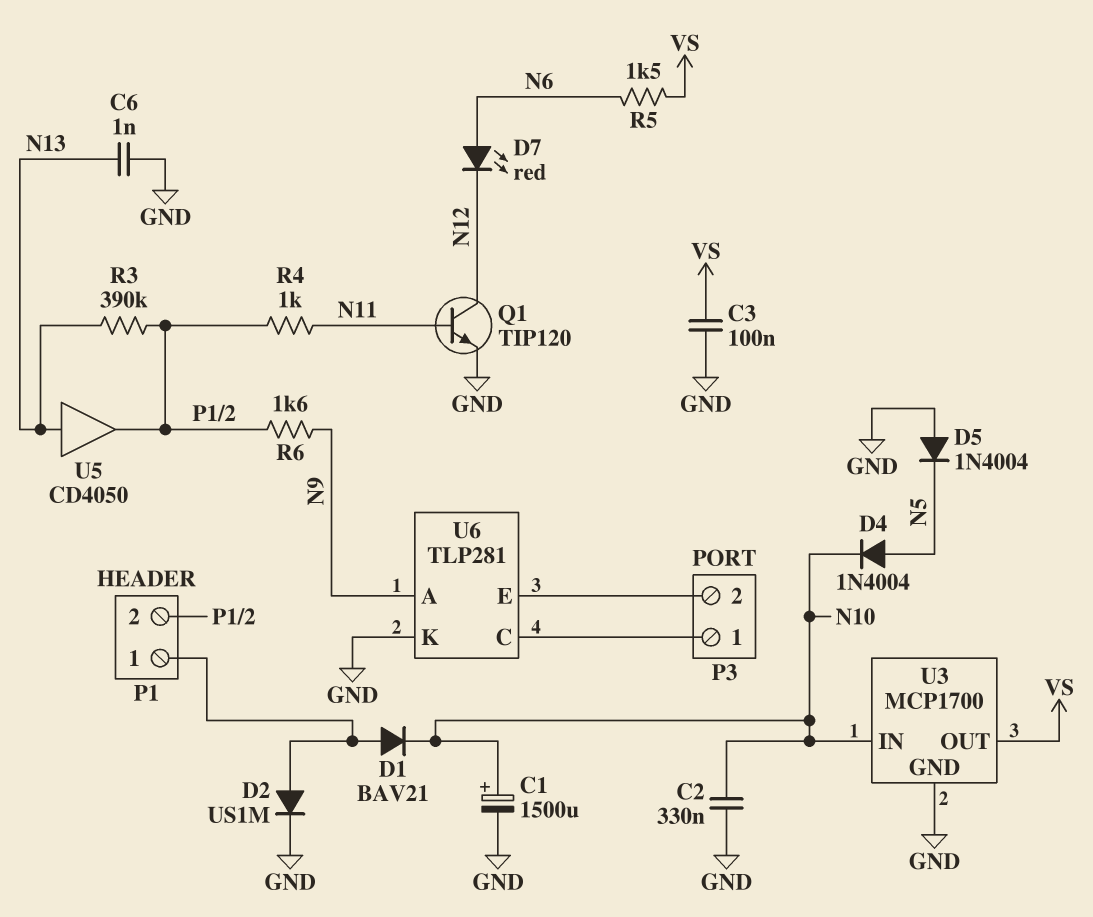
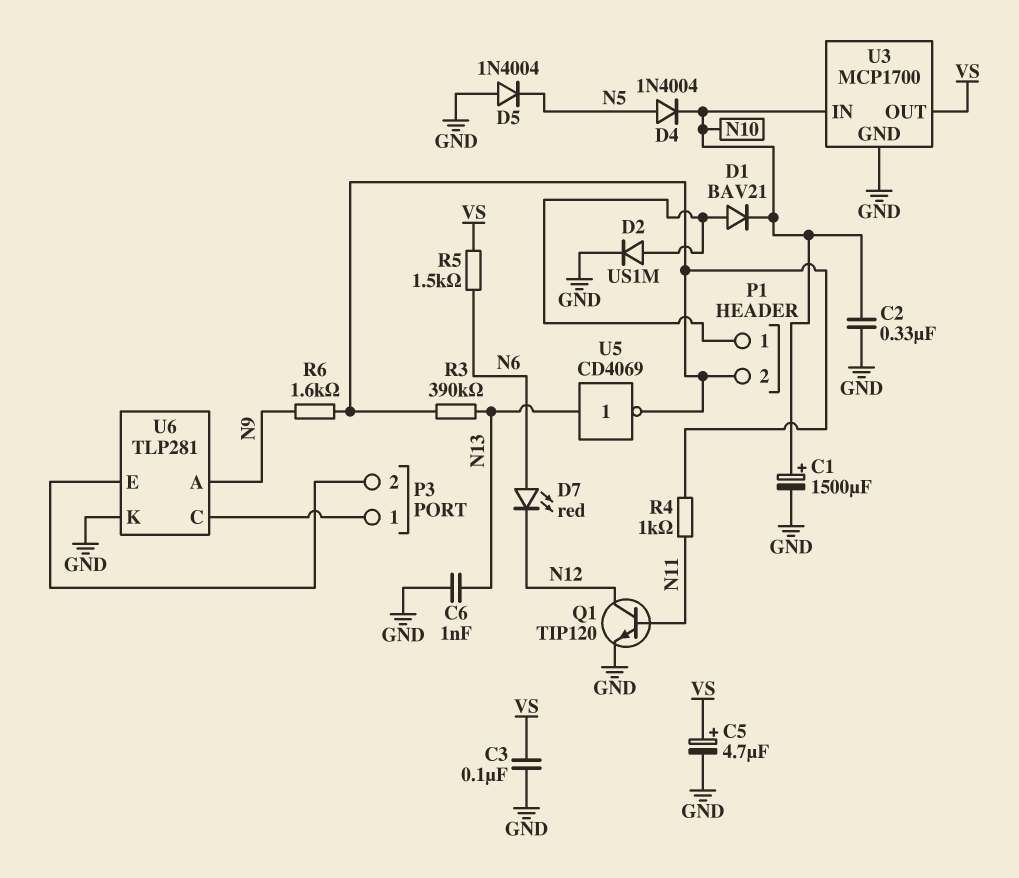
C5: none -> 4.7uF (plus VS, minus GND)
U5: buffer CD4050 (in N13, out P1/2) -> NOT CD4069 (in N13, out P1/2)

